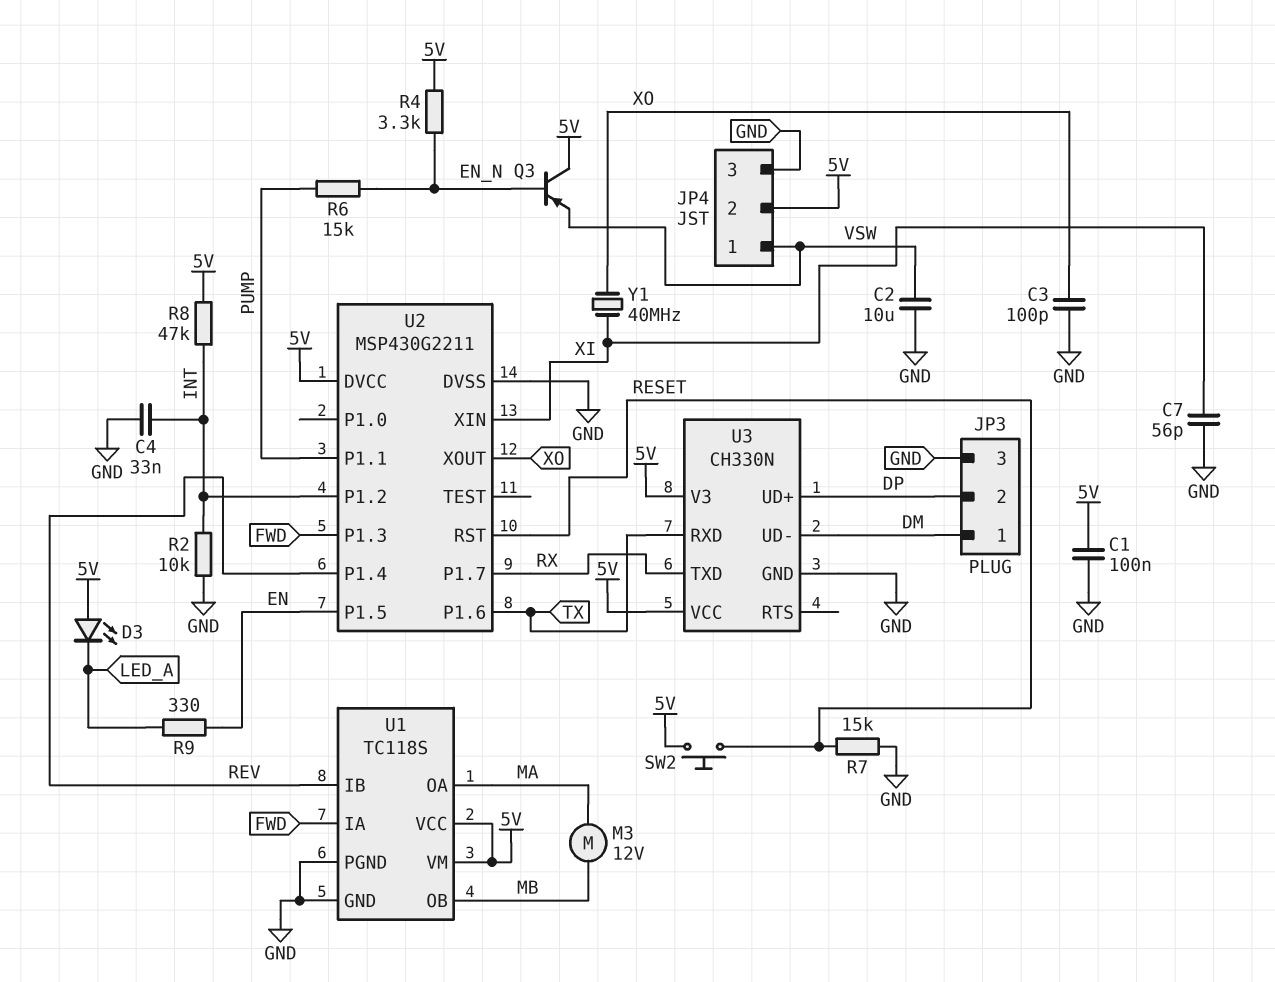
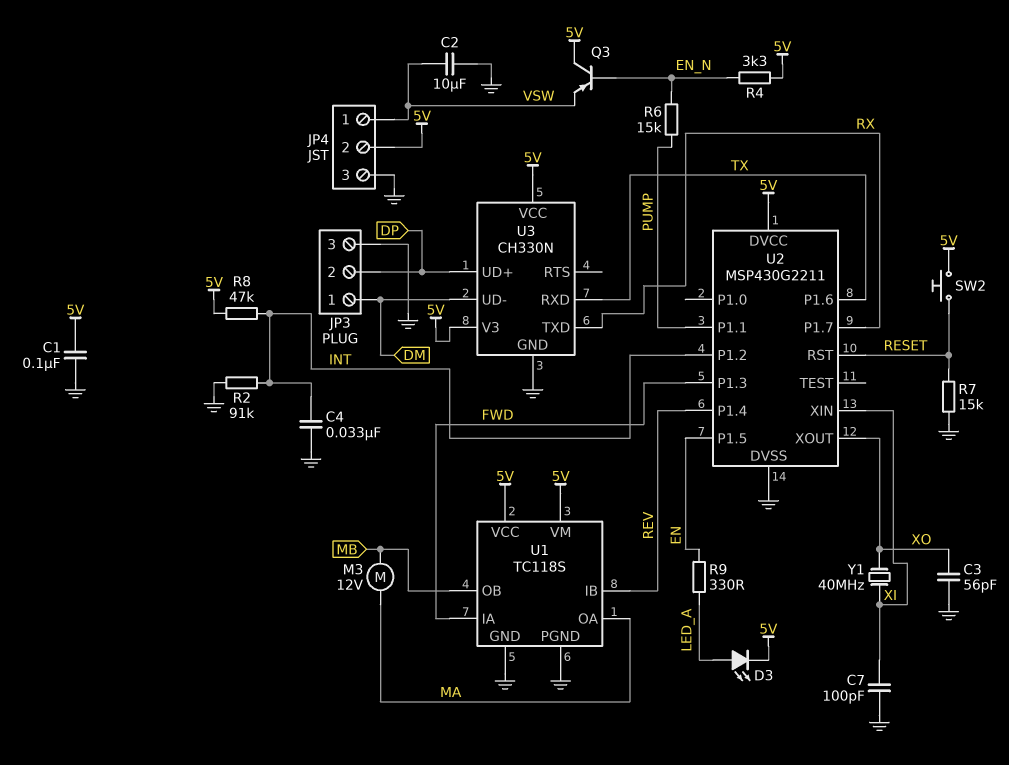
C3: 100pF (GND, XO) -> 56pF (GND, XO)
C7: 56pF (GND, XI) -> 100pF (GND, XI)
D3: LED (A 5V, K LED_A) -> LED (A LED_A, K 5V)
R2: 10k (GND, INT) -> 91k (GND, INT)

